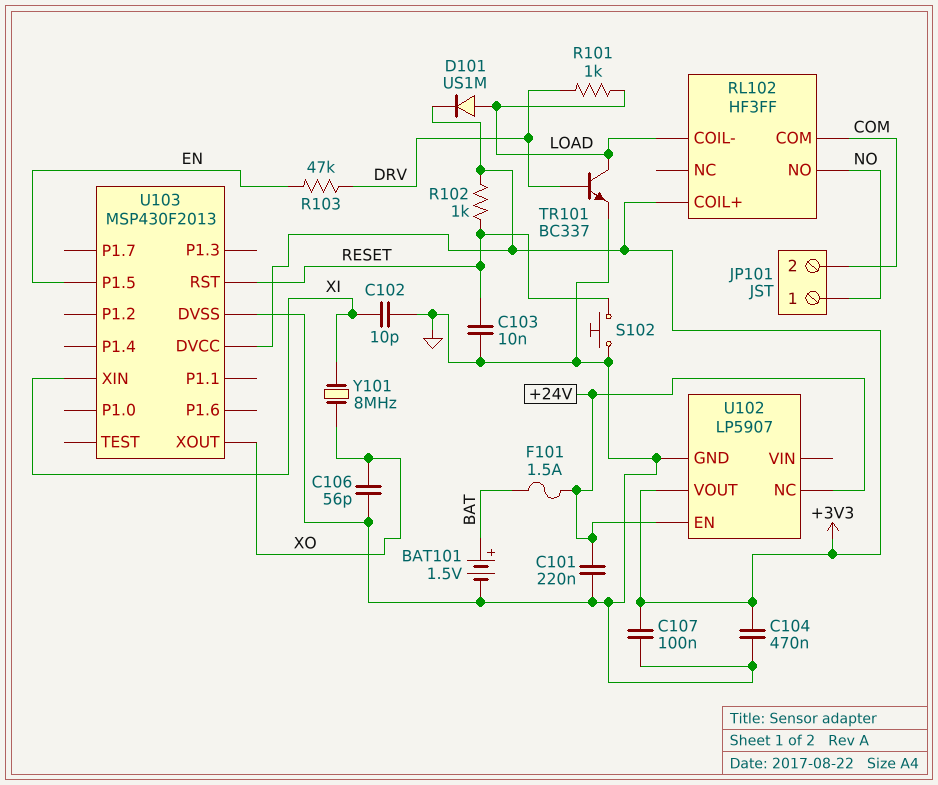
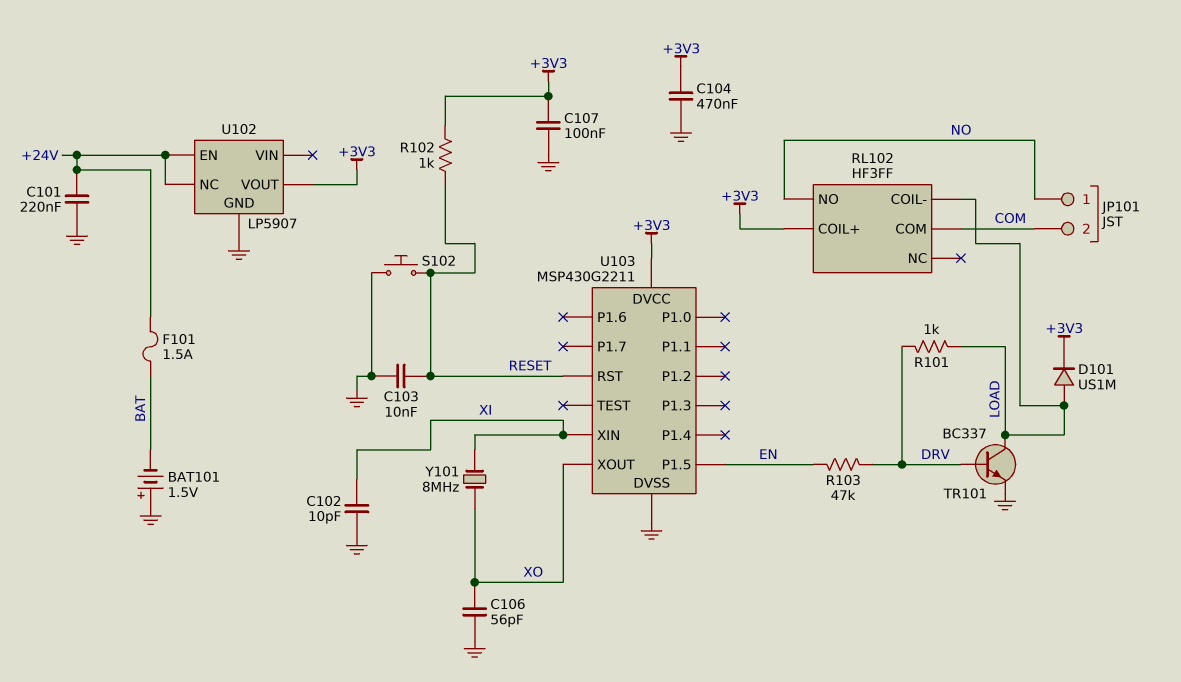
BAT101: 1.5V (plus BAT, minus GND) -> 1.5V (plus GND, minus BAT)
U103: MSP430F2013 -> MSP430G2211

